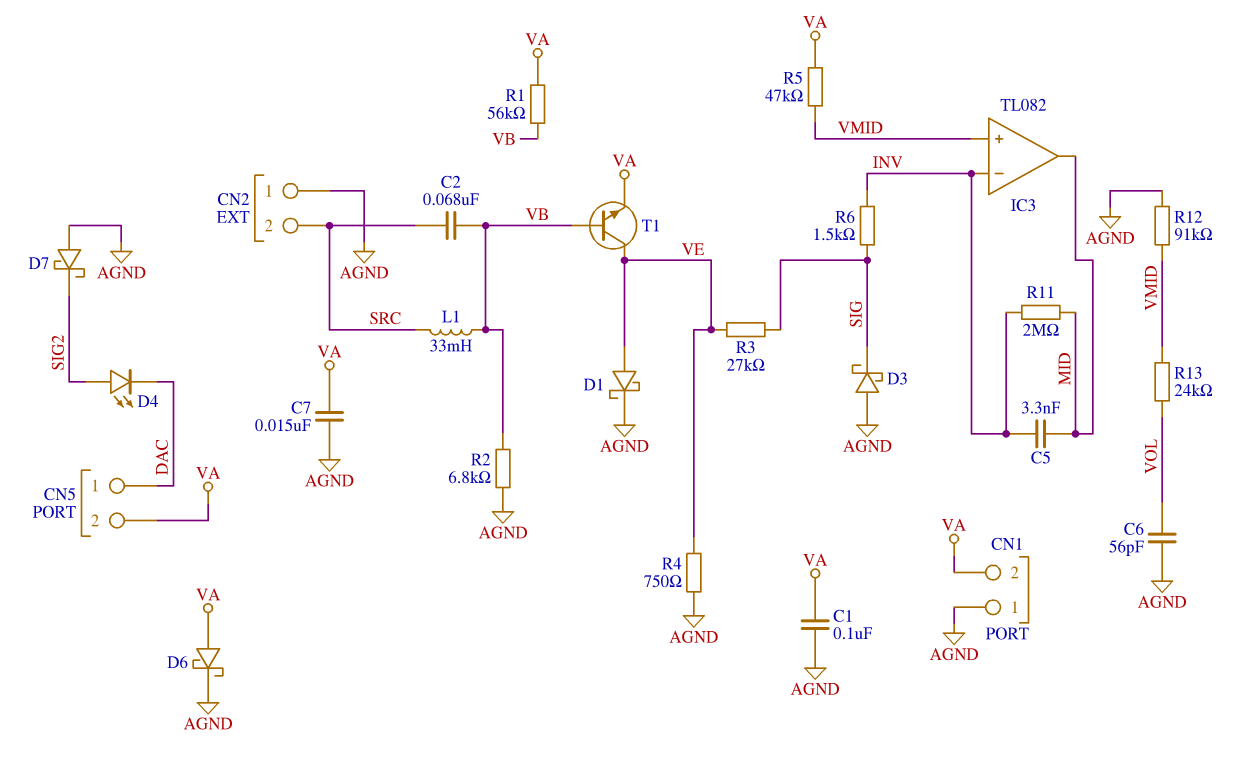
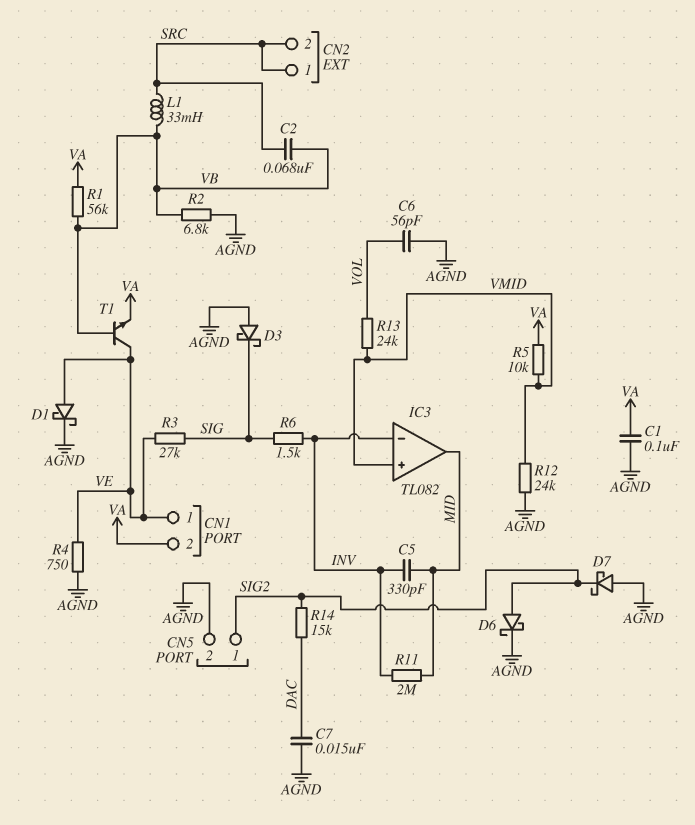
C5: 3.3nF (INV, MID) -> 330pF (INV, MID)
C7: 15nF (AGND, VA) -> 15nF (AGND, DAC)
CN1 pin 1: AGND -> VE
CN2 pin 1: AGND -> SRC
CN5 pin 1: DAC -> SIG2
CN5 pin 2: VA -> AGND
D4: LED (A SIG2, K DAC) -> none
D6: schottky (A VA, K AGND) -> schottky (A SIG2, K AGND)
R5: 47k (VA, VMID) -> 10k (VA, VMID)
R12: 91k (AGND, VMID) -> 24k (AGND, VMID)
R14: none -> 15k (DAC, SIG2)

